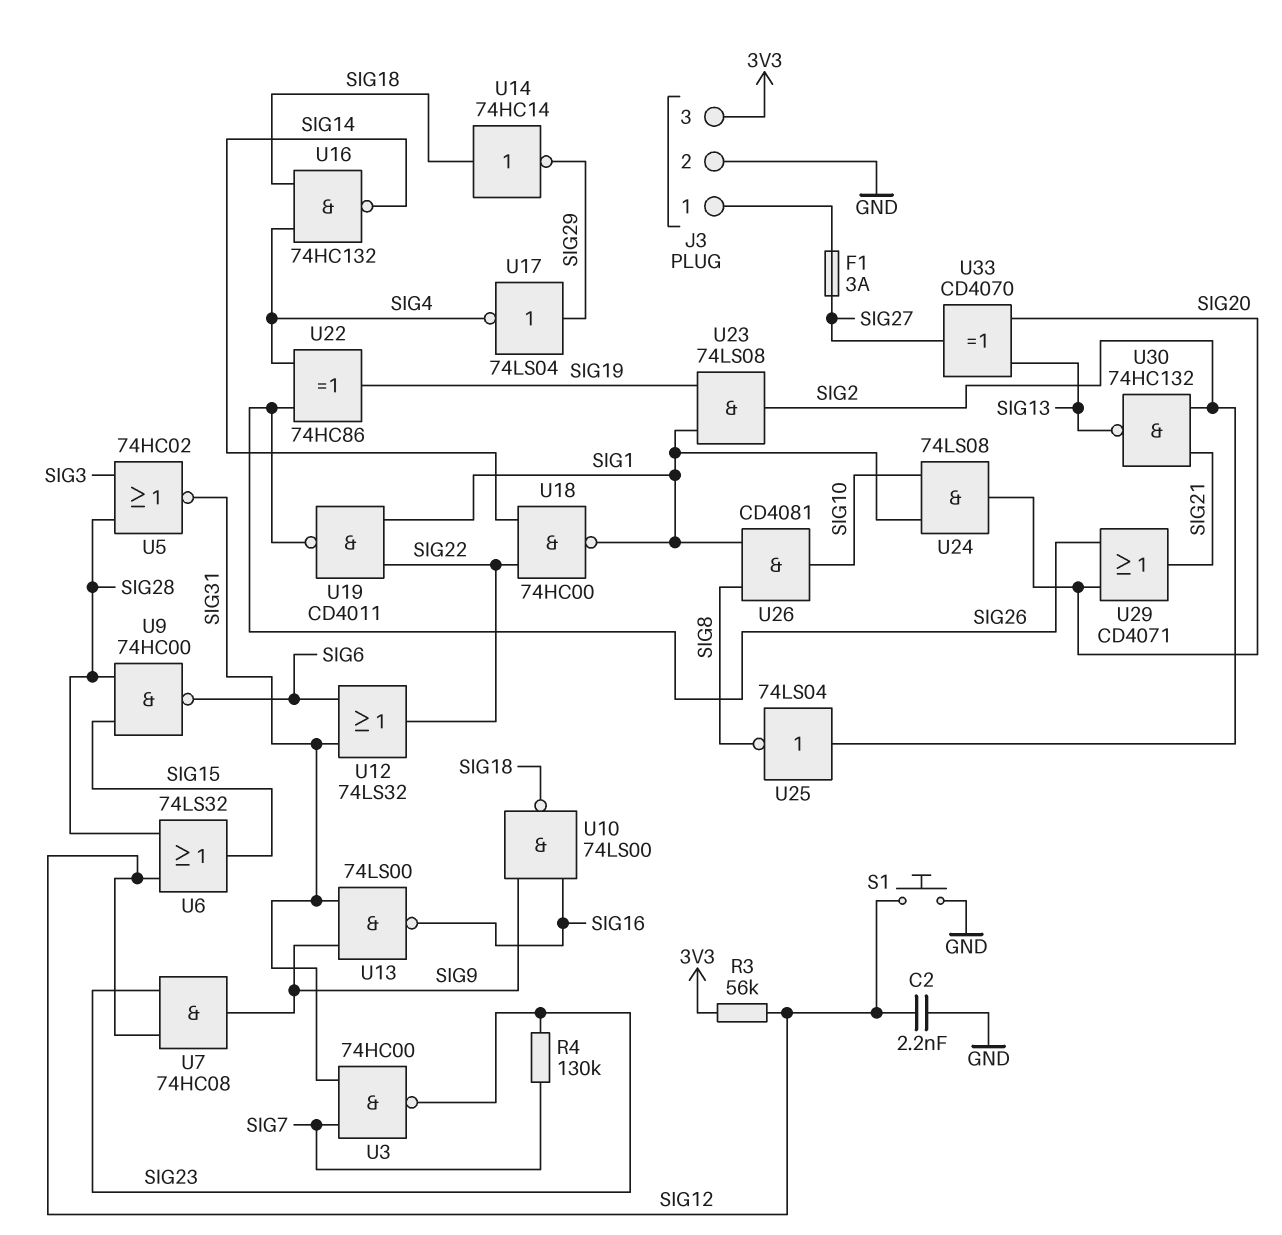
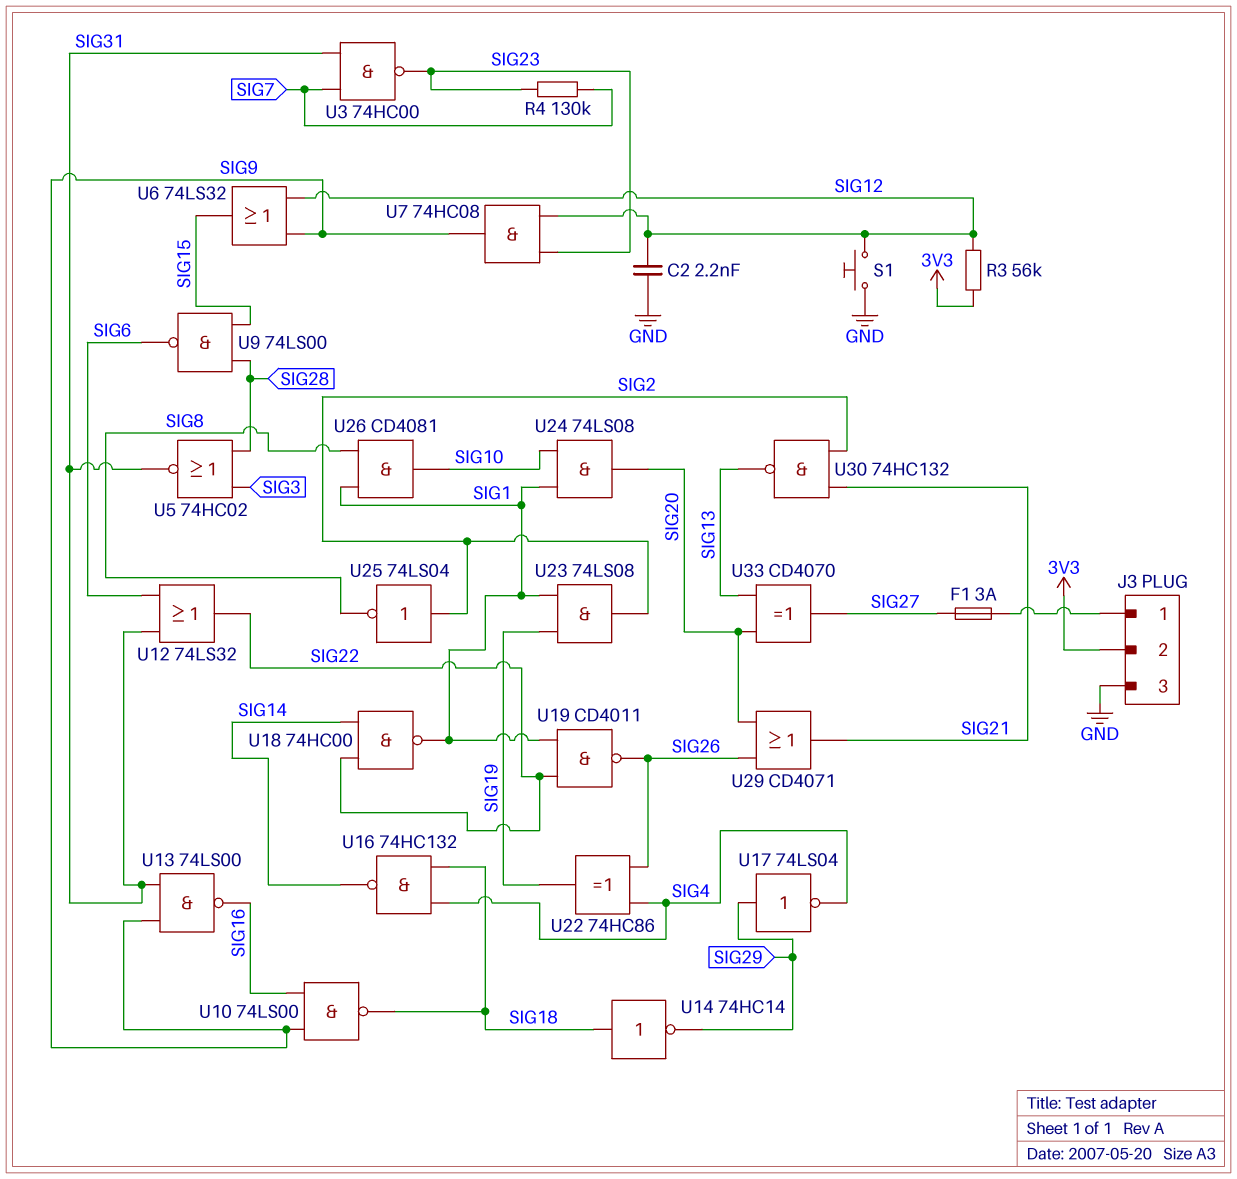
J3 pin 2: GND -> 3V3
J3 pin 3: 3V3 -> GND
U6: OR 74LS32 (in SIG12, in SIG28, out SIG15) -> OR 74LS32 (in SIG9, in SIG12, out SIG15)
U9: NAND 74HC00 (in SIG15, in SIG28, out SIG6) -> NAND 74LS00 (in SIG15, in SIG28, out SIG6)

